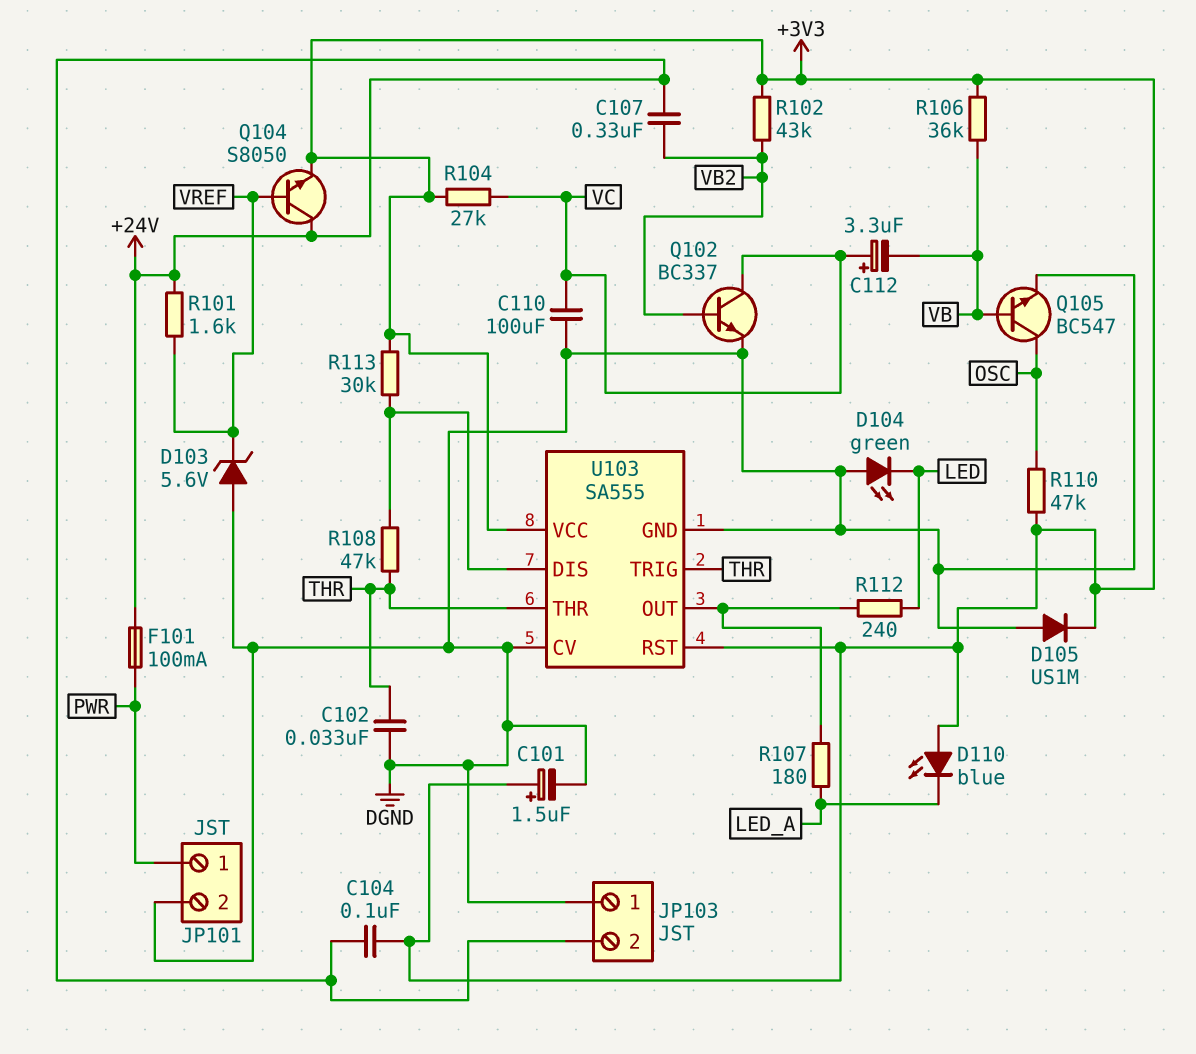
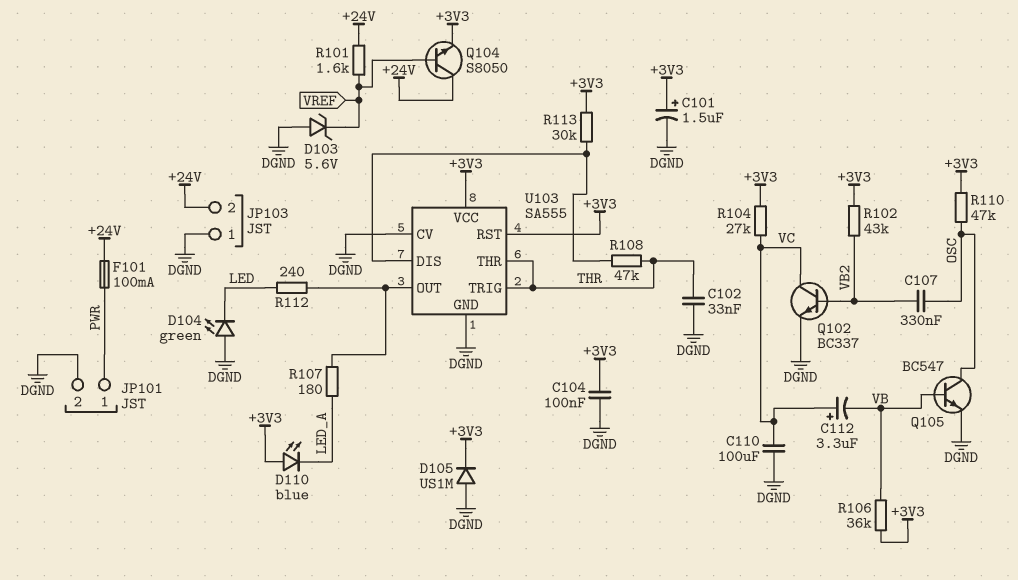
C104: 100nF (+3V3, +24V) -> 100nF (+3V3, DGND)
C107: 330nF (+24V, VB2) -> 330nF (OSC, VB2)

